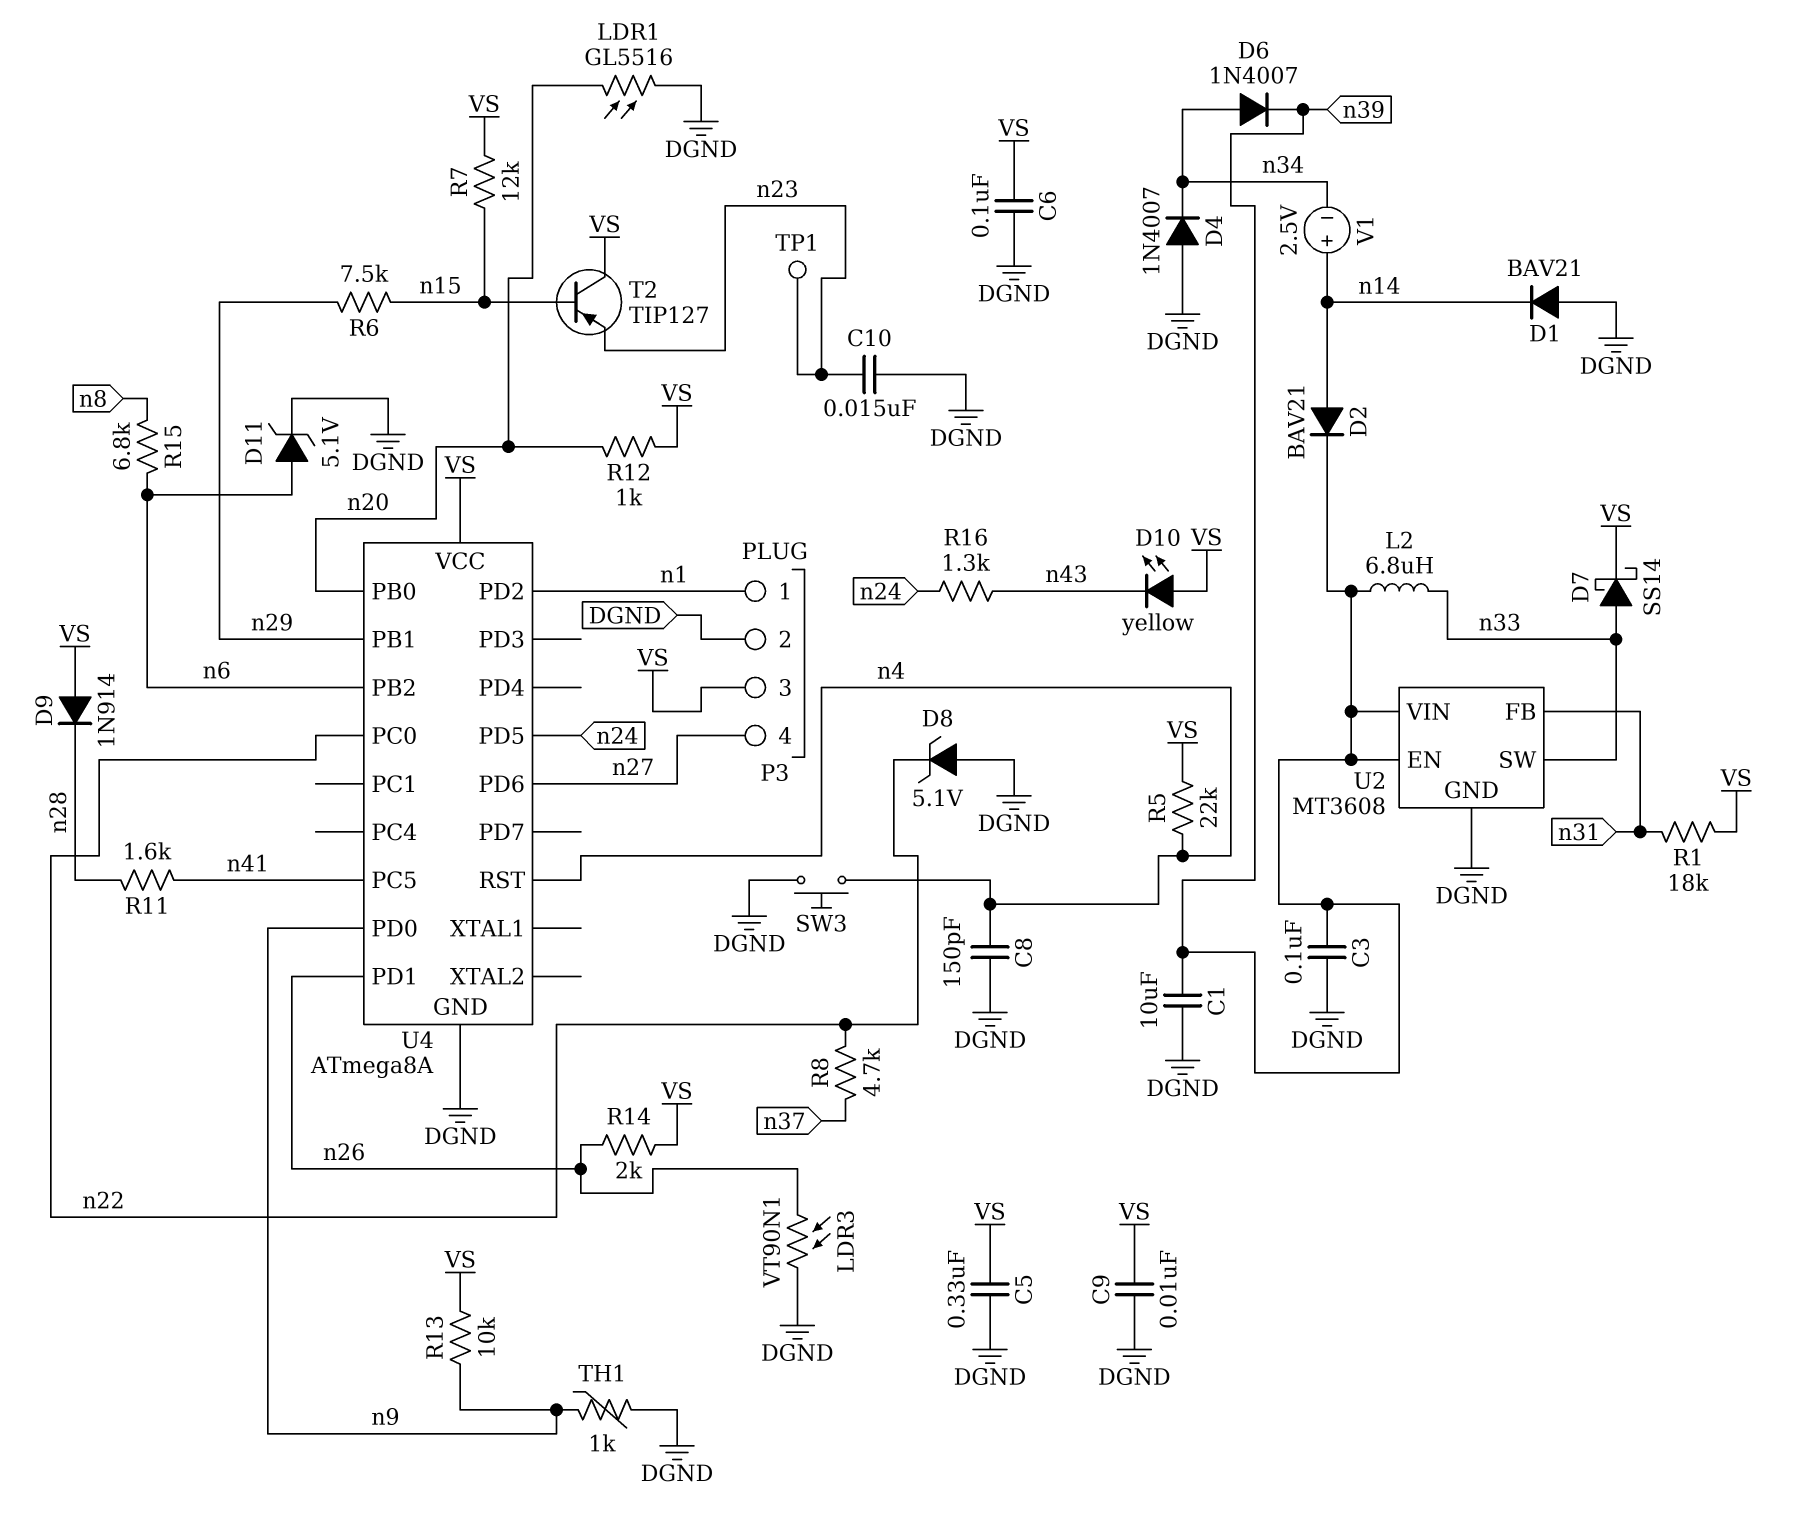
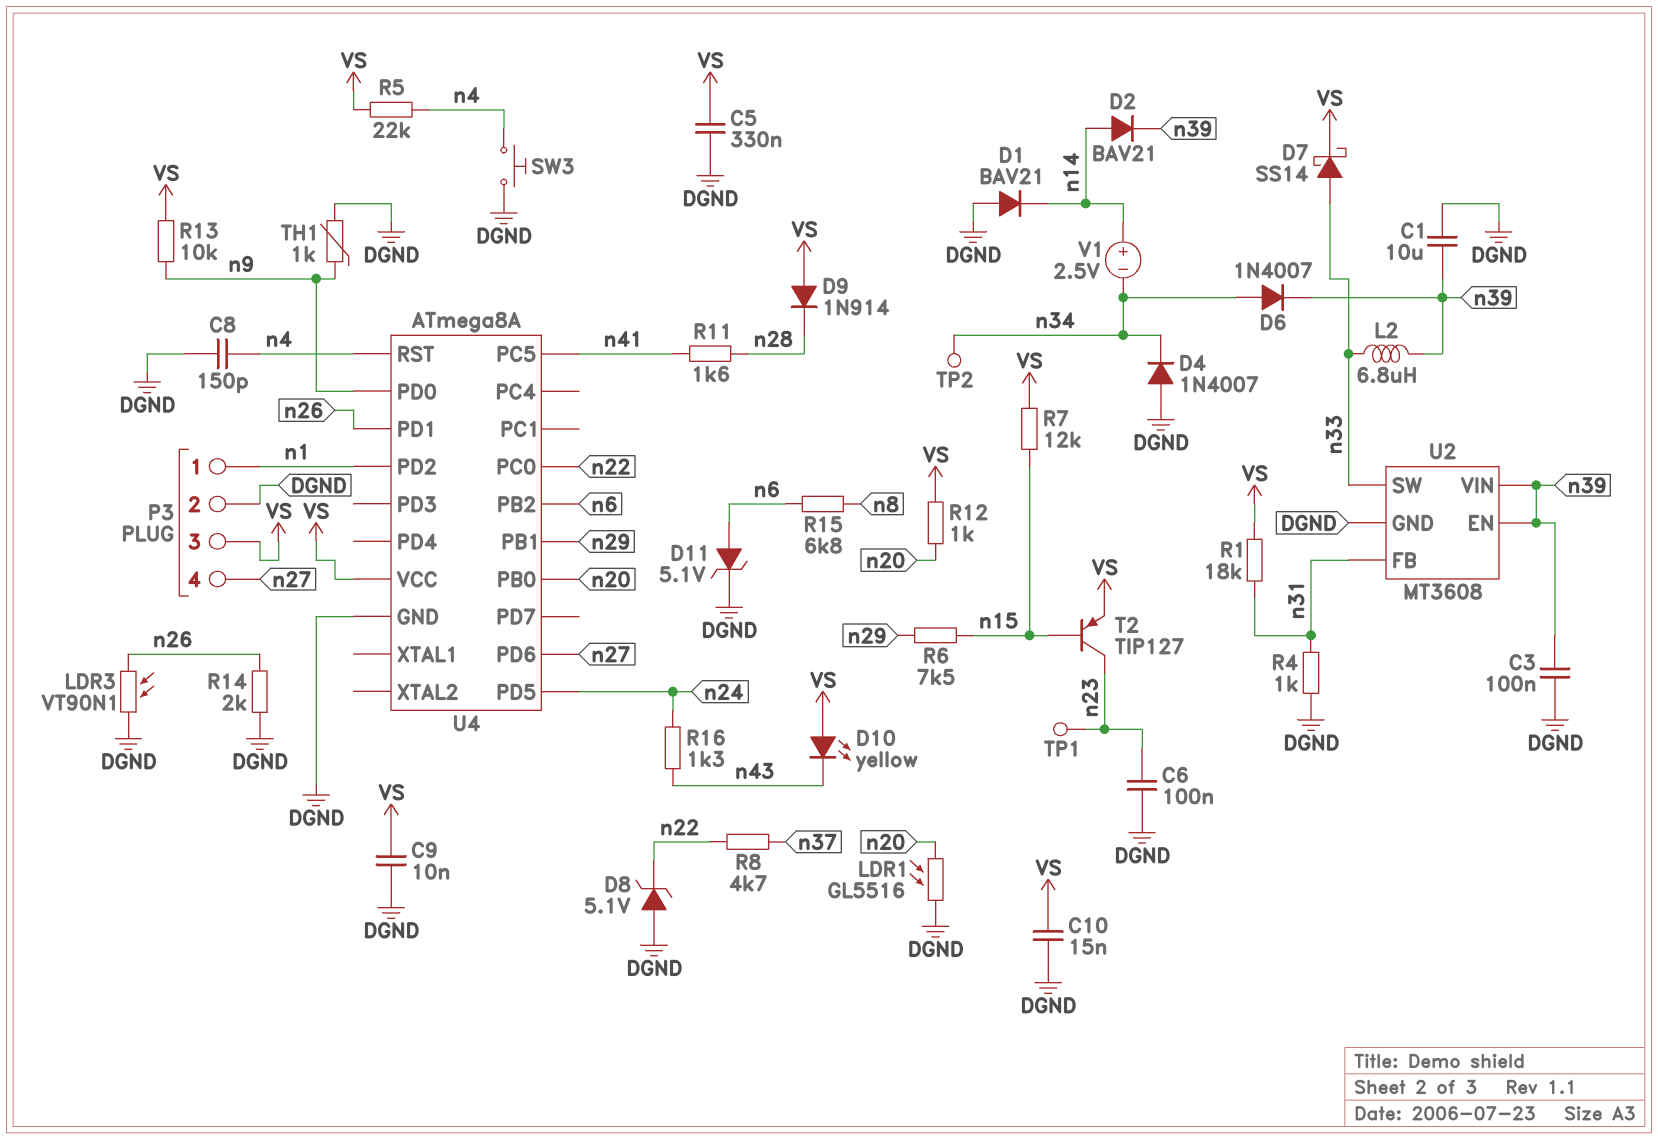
C6: 100nF (DGND, VS) -> 100nF (DGND, n23)
C10: 15nF (DGND, n23) -> 15nF (DGND, VS)
R4: none -> 1k (DGND, n31)
R14: 2k (VS, n26) -> 2k (DGND, n26)
T2: PNP TIP127 (B n15, C VS, E n23) -> PNP TIP127 (B n15, C n23, E VS)
TP2: none -> test point (n34)

